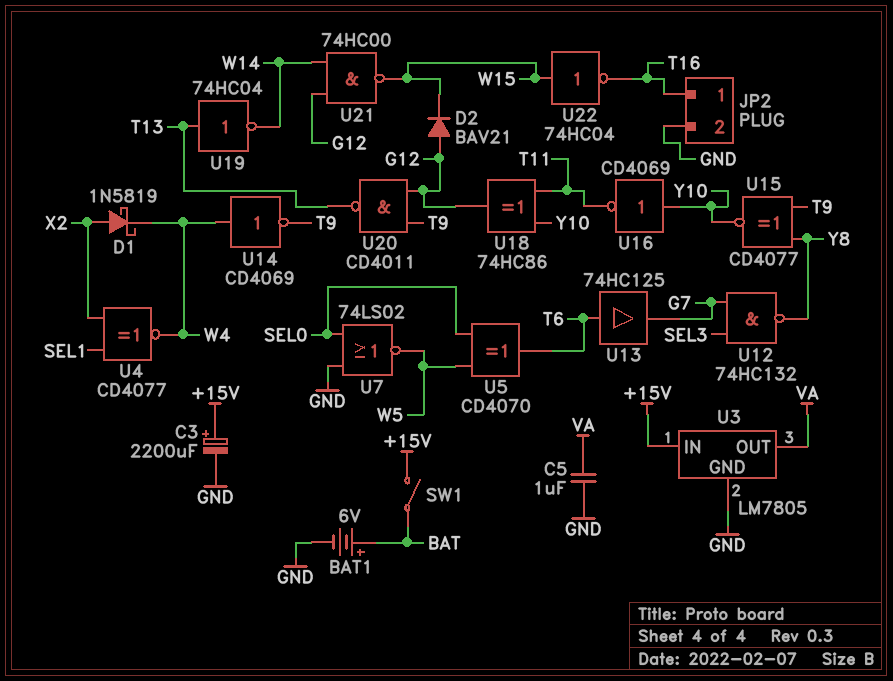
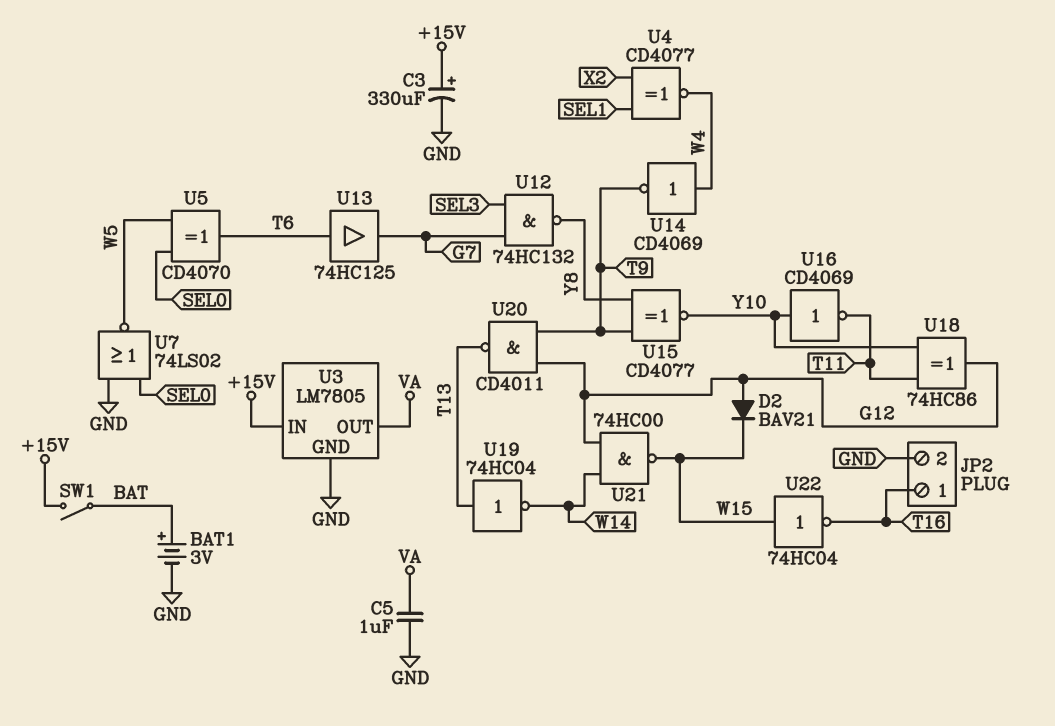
BAT1: 6V (plus BAT, minus GND) -> 3V (plus BAT, minus GND)
C3: 2200uF (plus +15V, minus GND) -> 330uF (plus +15V, minus GND)
D1: schottky 1N5819 (A X2, K W4) -> none

